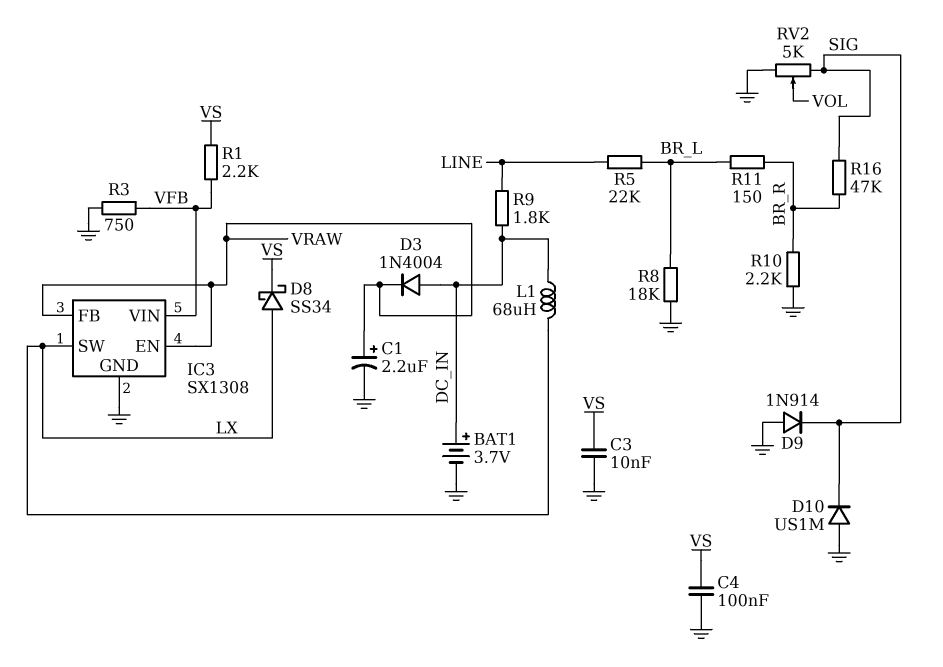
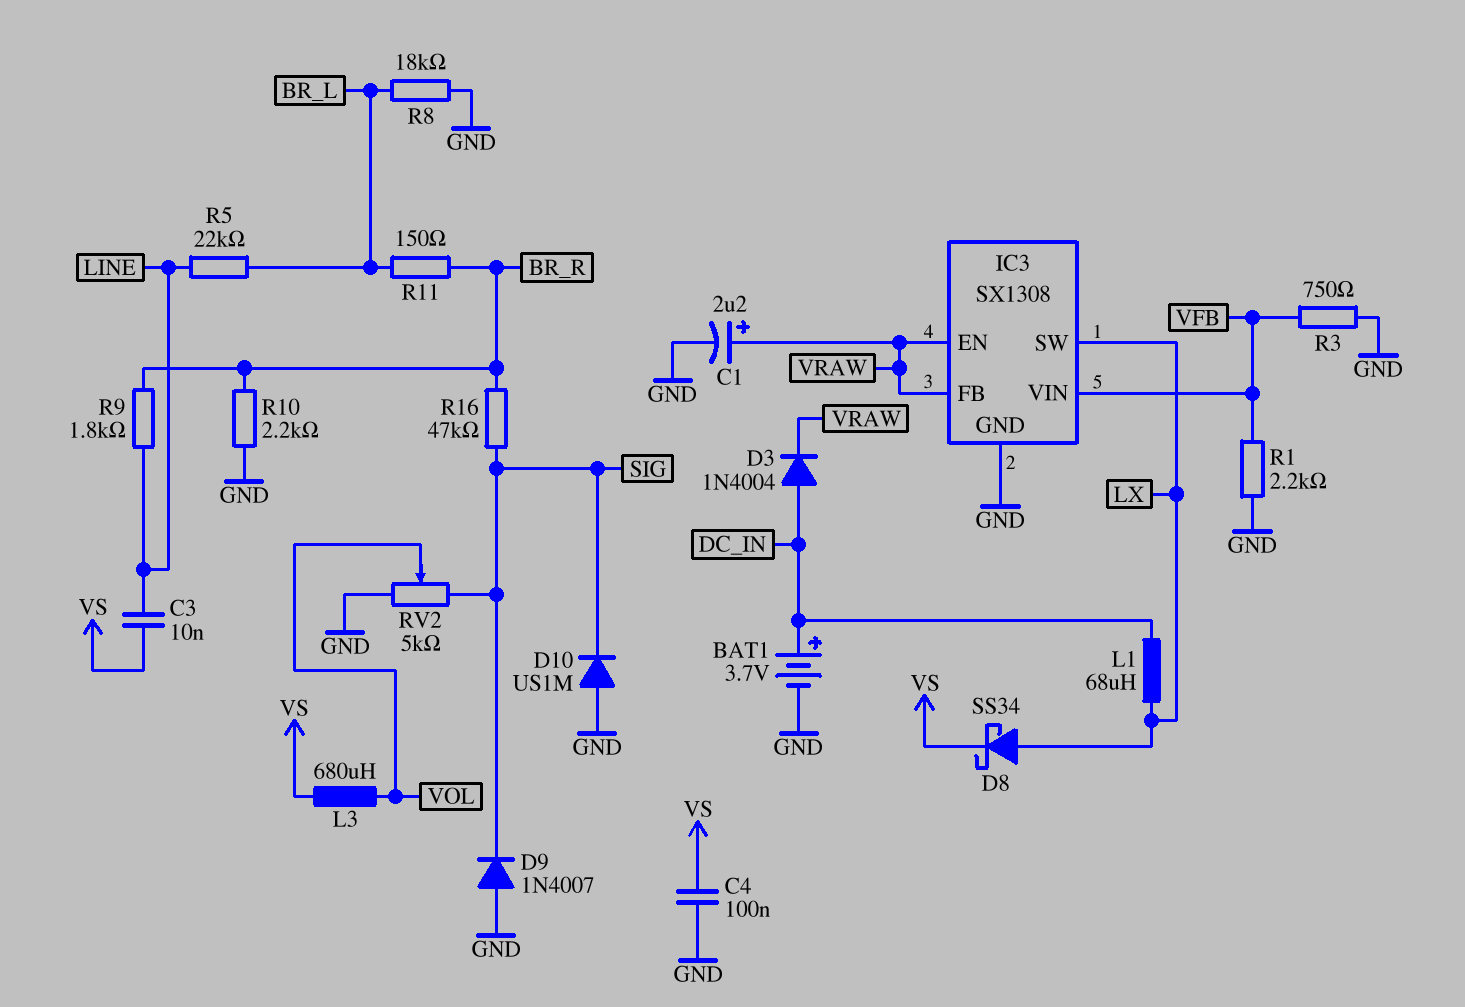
C3: 10nF (GND, VS) -> 10nF (LINE, VS)
D9: diode 1N914 (A GND, K SIG) -> diode 1N4007 (A GND, K SIG)
L3: none -> 680uH (VOL, VS)
R1: 2.2k (VFB, VS) -> 2.2k (GND, VFB)
R9: 1.8k (DC_IN, LINE) -> 1.8k (BR_R, LINE)

